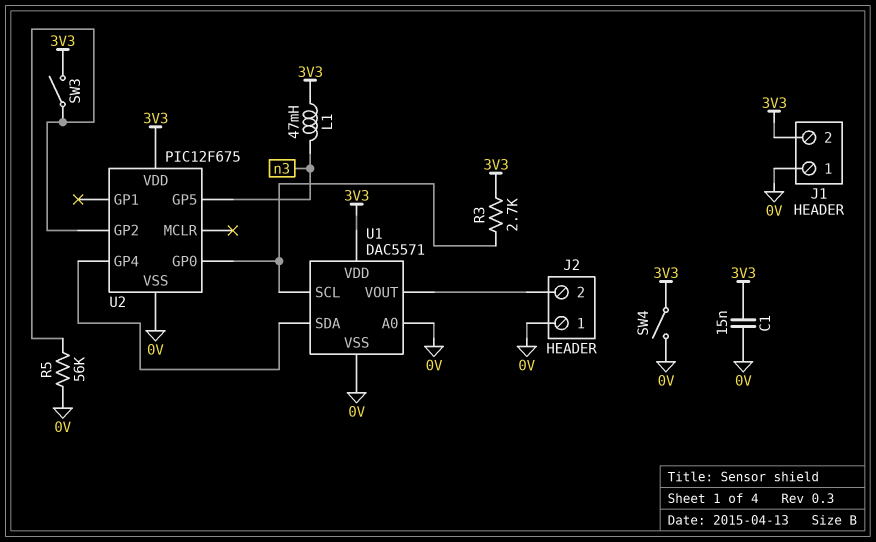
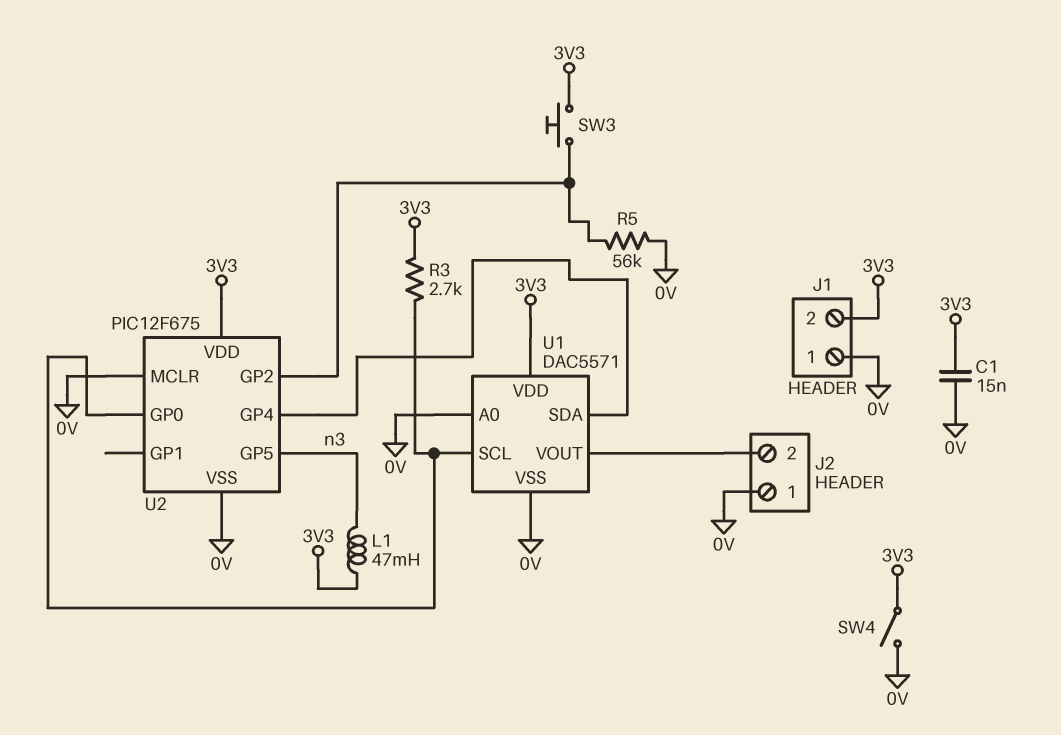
SW3: switch (3V3, U2/GP2) -> button (3V3, U2/GP2)
U2 pin MCLR: none -> 0V

